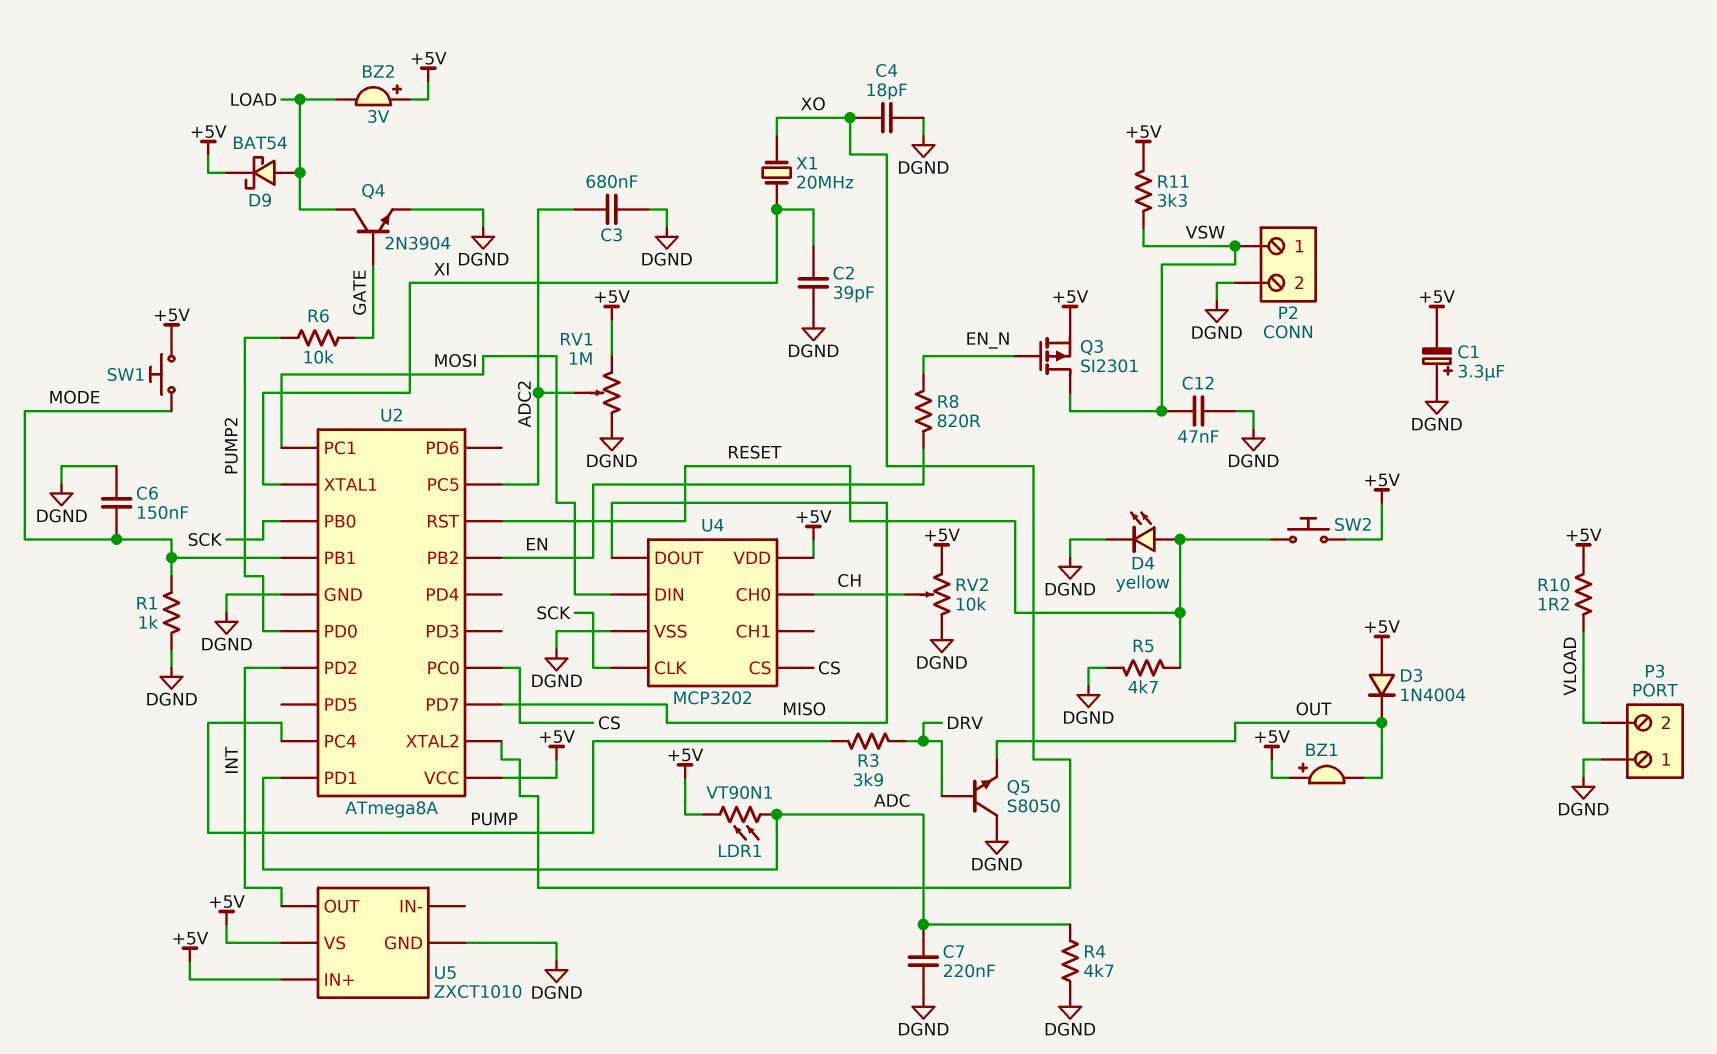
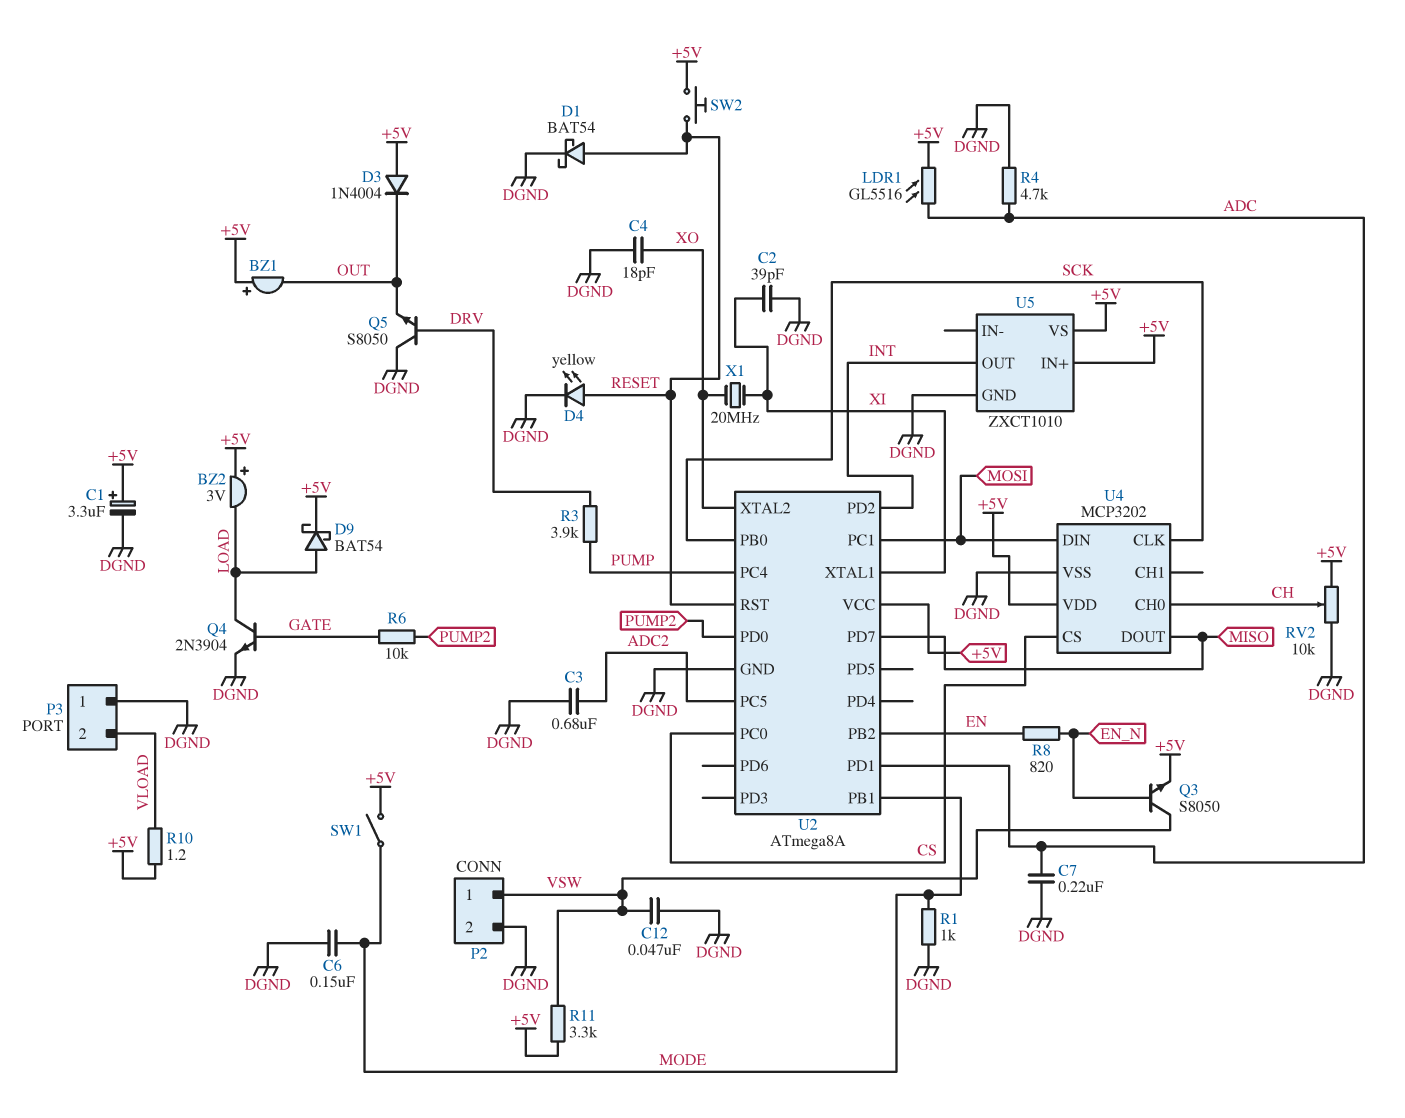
C1: 3.3uF (plus DGND, minus +5V) -> 3.3uF (plus +5V, minus DGND)
D1: none -> schottky BAT54 (A RESET, K DGND)
LDR1: VT90N1 (+5V, ADC) -> GL5516 (+5V, ADC)
Q3: PMOS SI2301 (G EN_N, D VSW, S +5V) -> NPN S8050 (B EN_N, C VSW, E +5V)
R5: 4.7k (DGND, RESET) -> none
RV1: 1M (+5V, DGND, wiper ADC2) -> none
SW1: button (+5V, MODE) -> switch (+5V, MODE)

